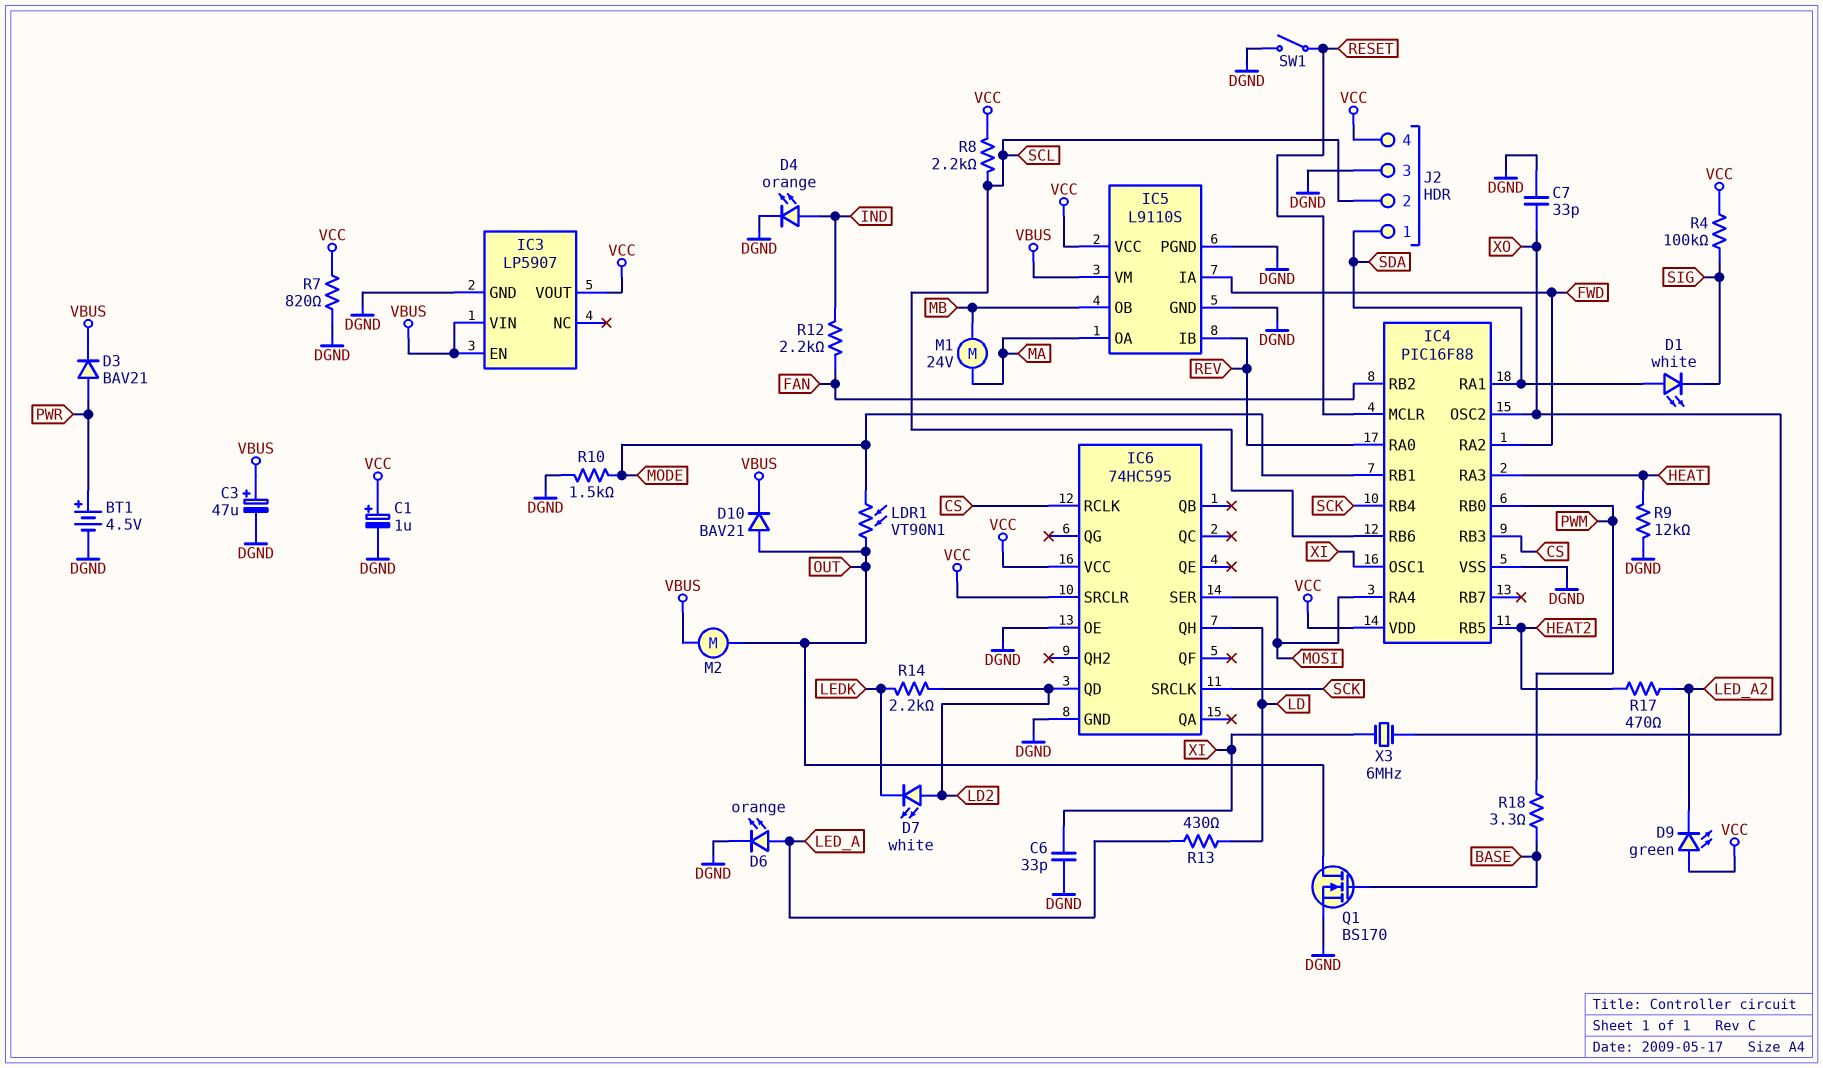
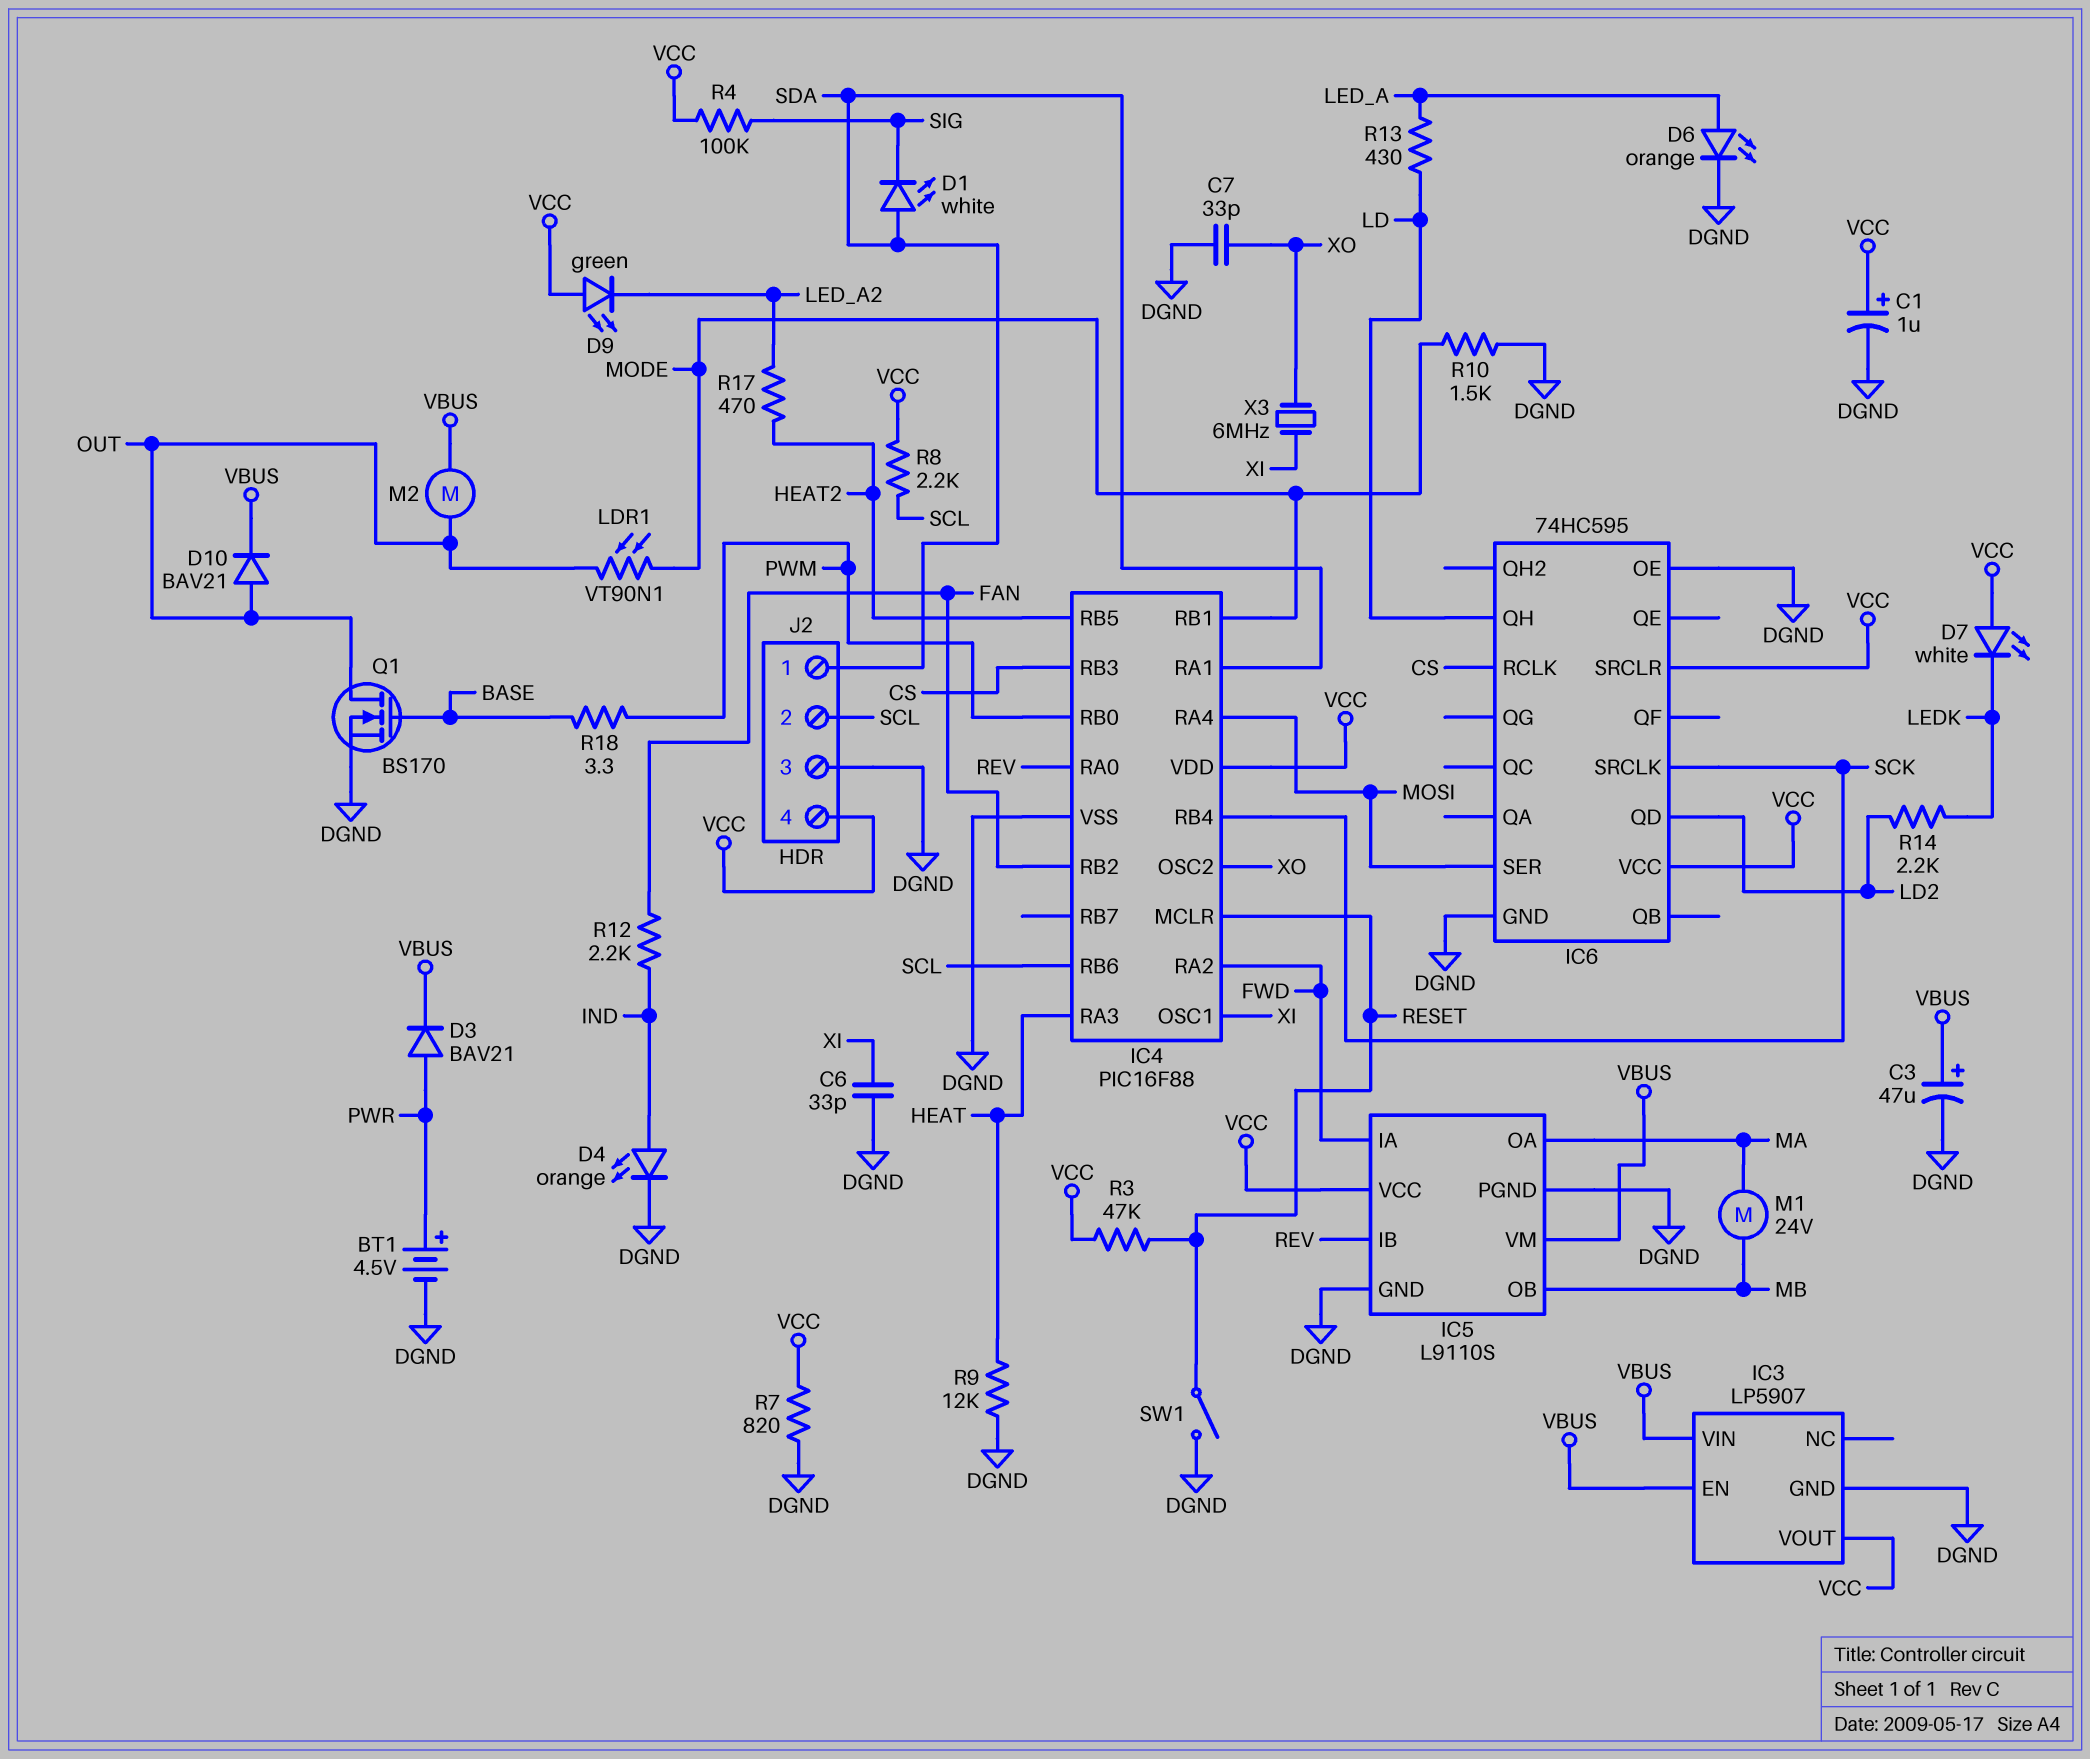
D7: LED white (A LD2, K LEDK) -> LED white (A VCC, K LEDK)
R3: none -> 47k (RESET, VCC)

